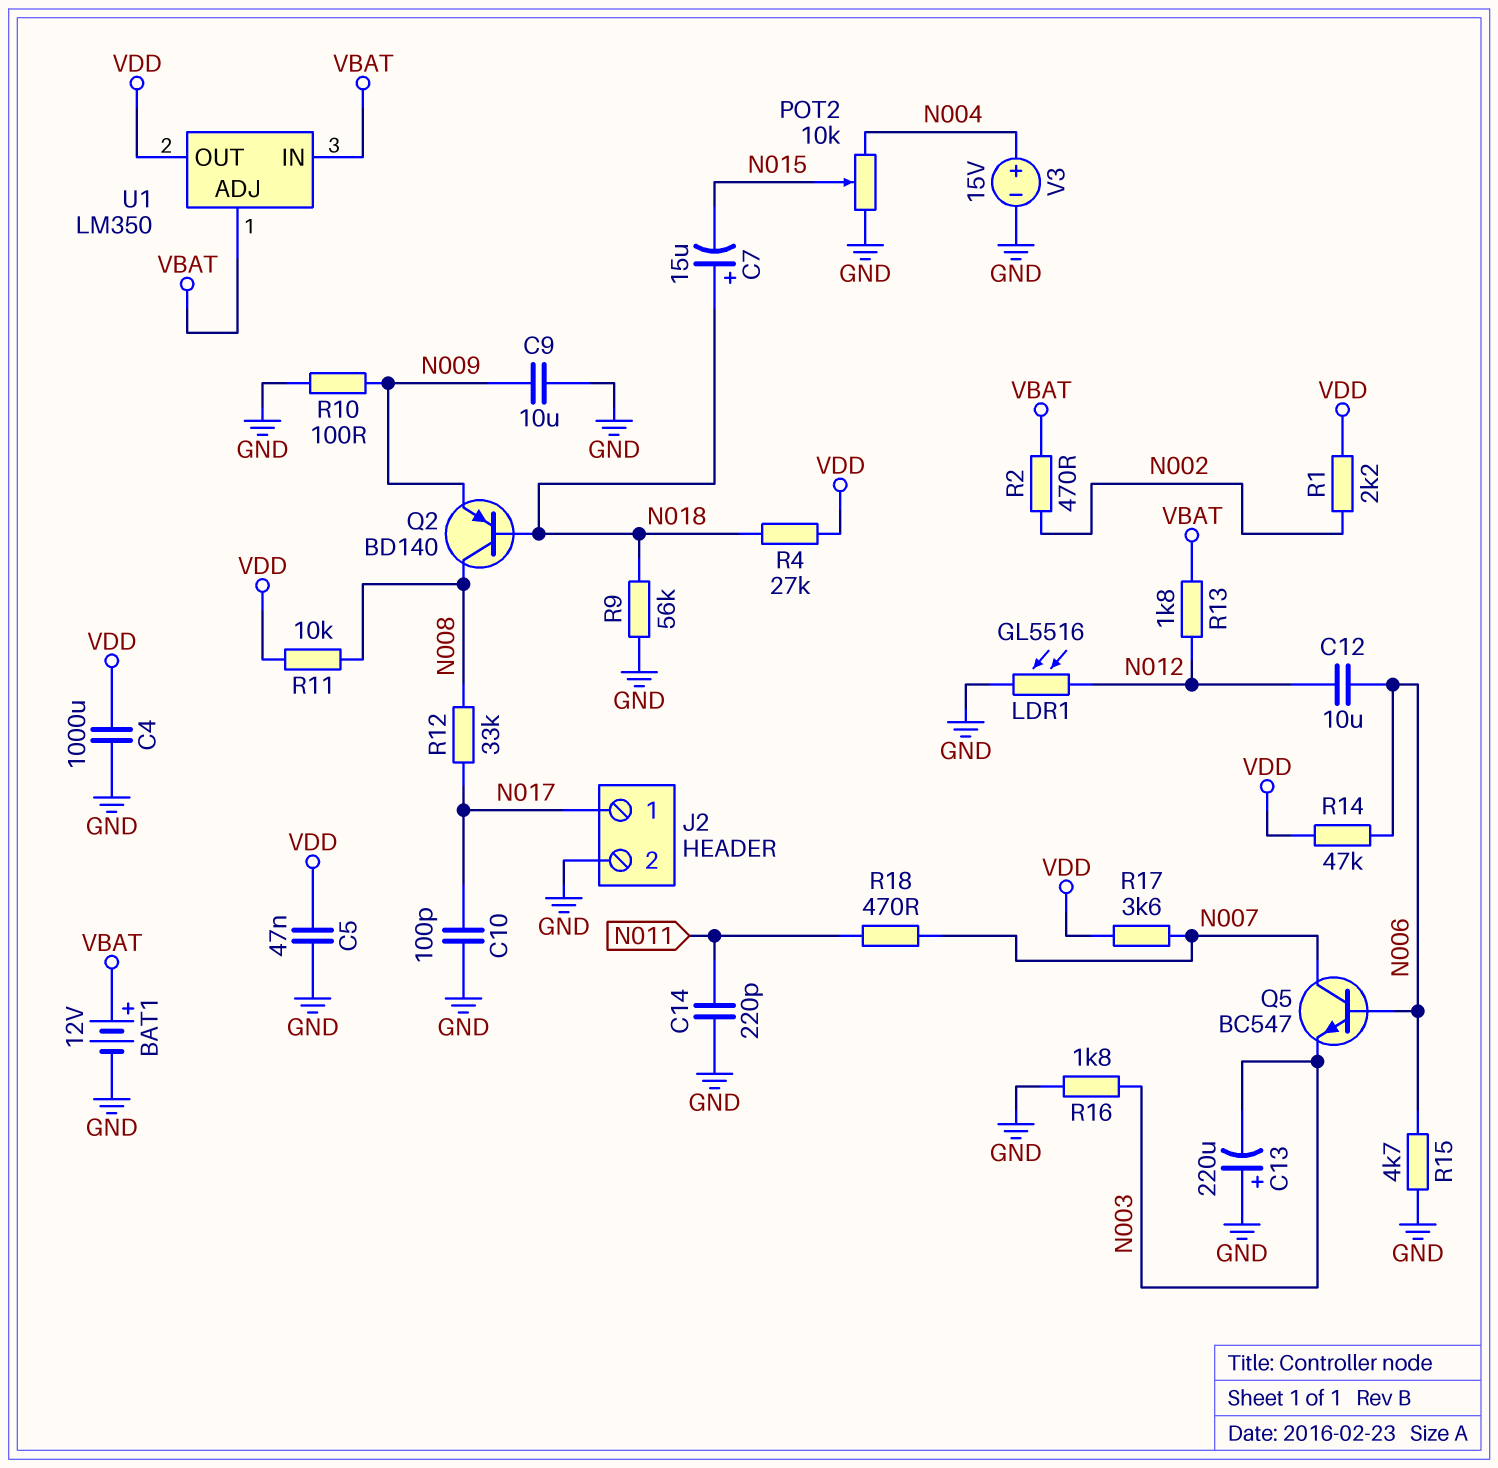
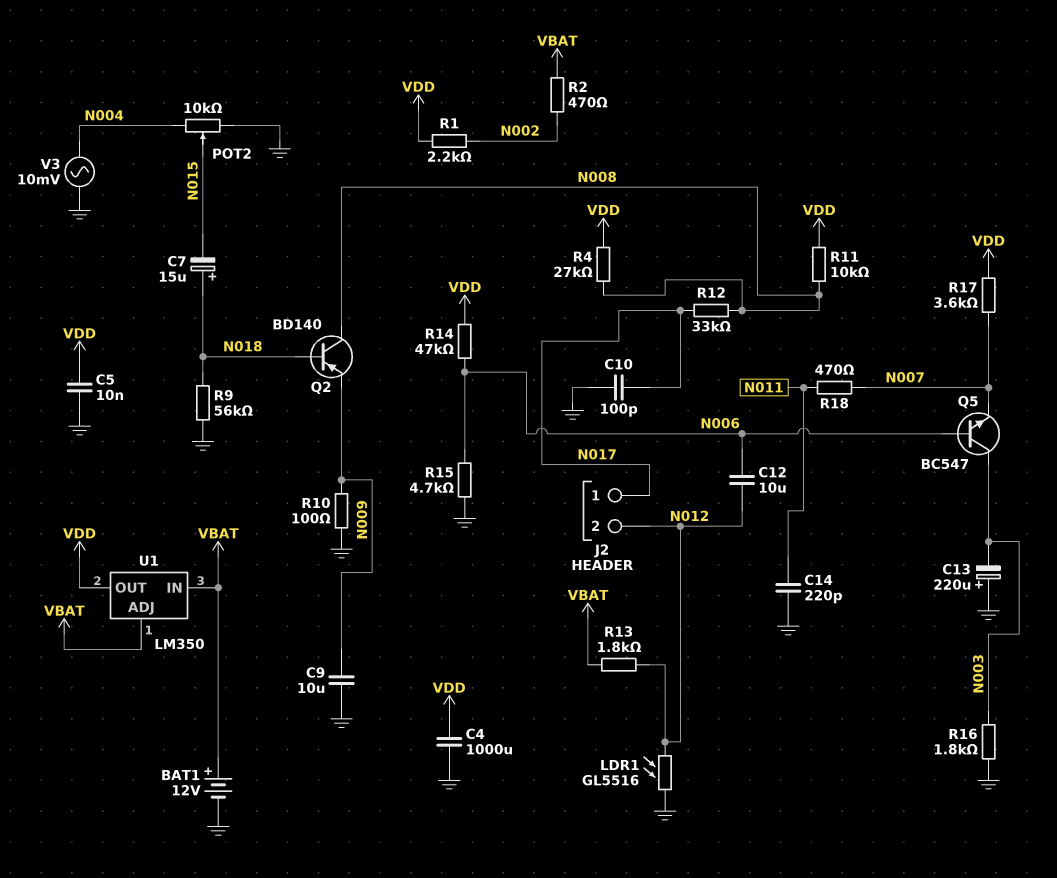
C5: 47nF (GND, VDD) -> 10nF (GND, VDD)
J2 pin 2: GND -> N012
Q5: NPN BC547 (B N006, C N007, E N003) -> NPN BC547 (B N006, C N003, E N007)
R4: 27k (N018, VDD) -> 27k (N008, VDD)
V3: 15V (plus N004, minus GND) -> AC 10mV (GND, N004)

